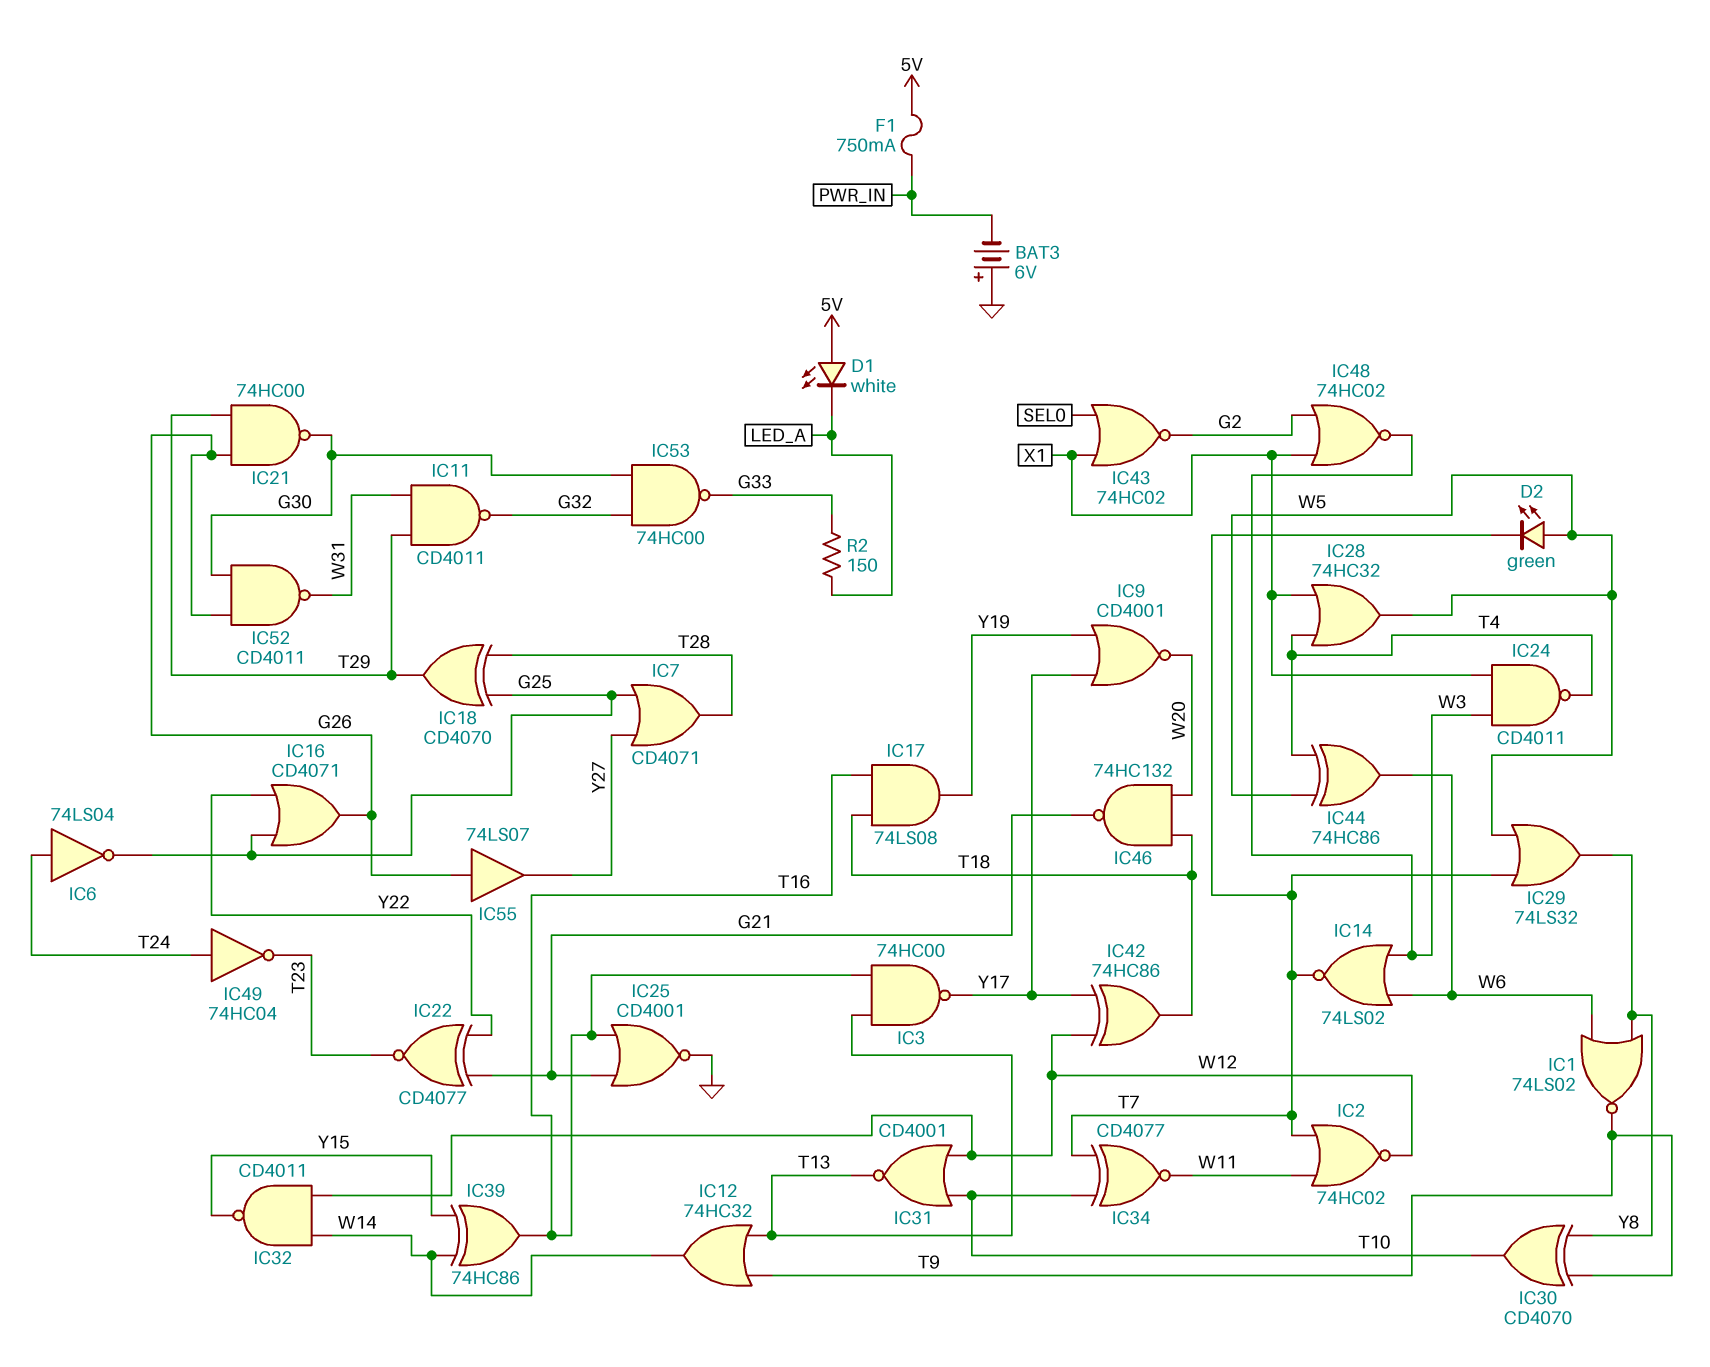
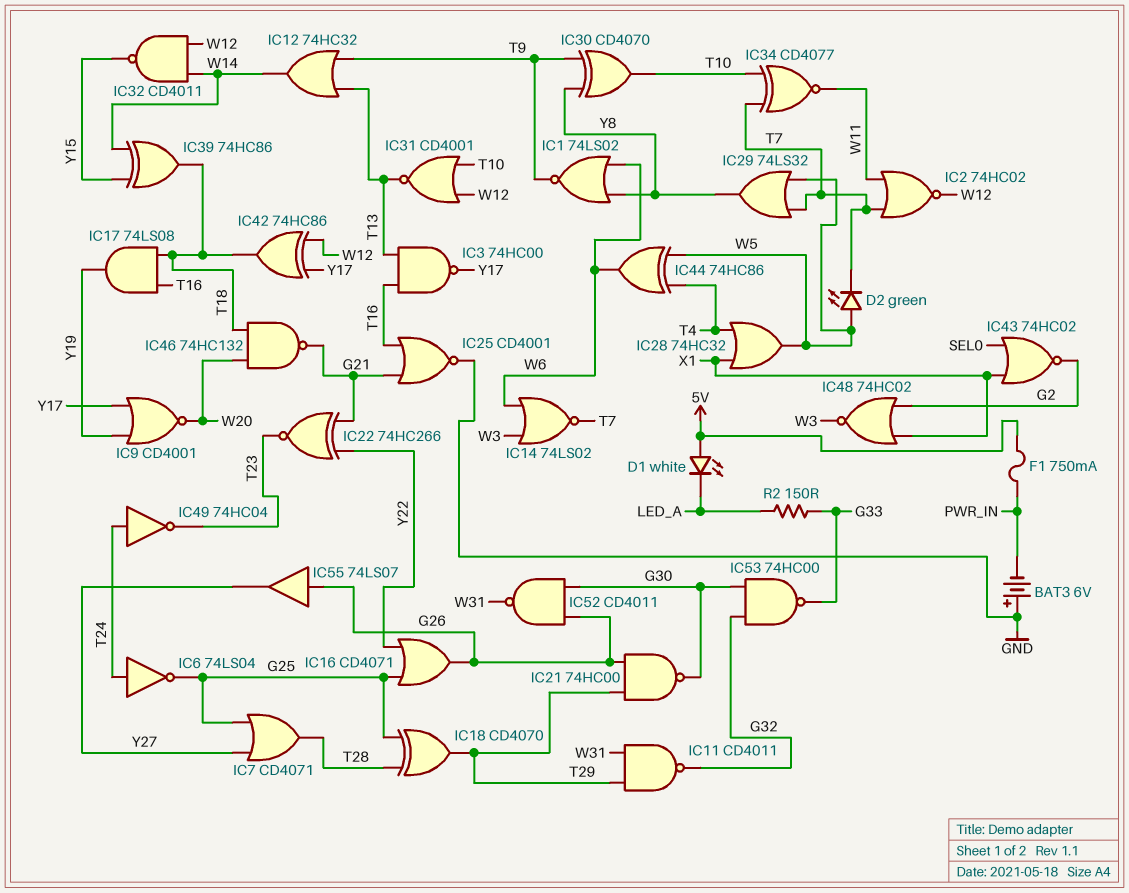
IC22: XNOR CD4077 (in G21, in Y22, out T23) -> XNOR 74HC266 (in G21, in Y22, out T23)
IC24: NAND CD4011 (in W3, in X1, out T4) -> none
IC39: XOR 74HC86 (in W14, in Y15, out T16) -> XOR 74HC86 (in W14, in Y15, out T18)

